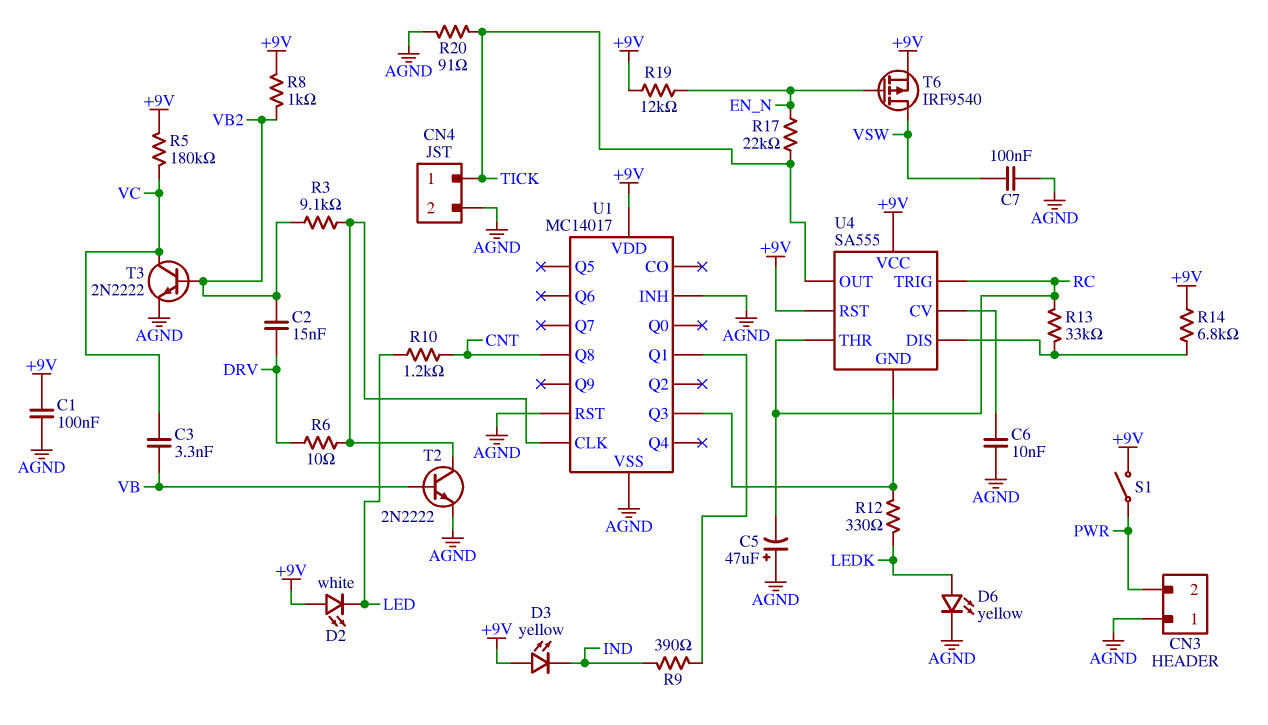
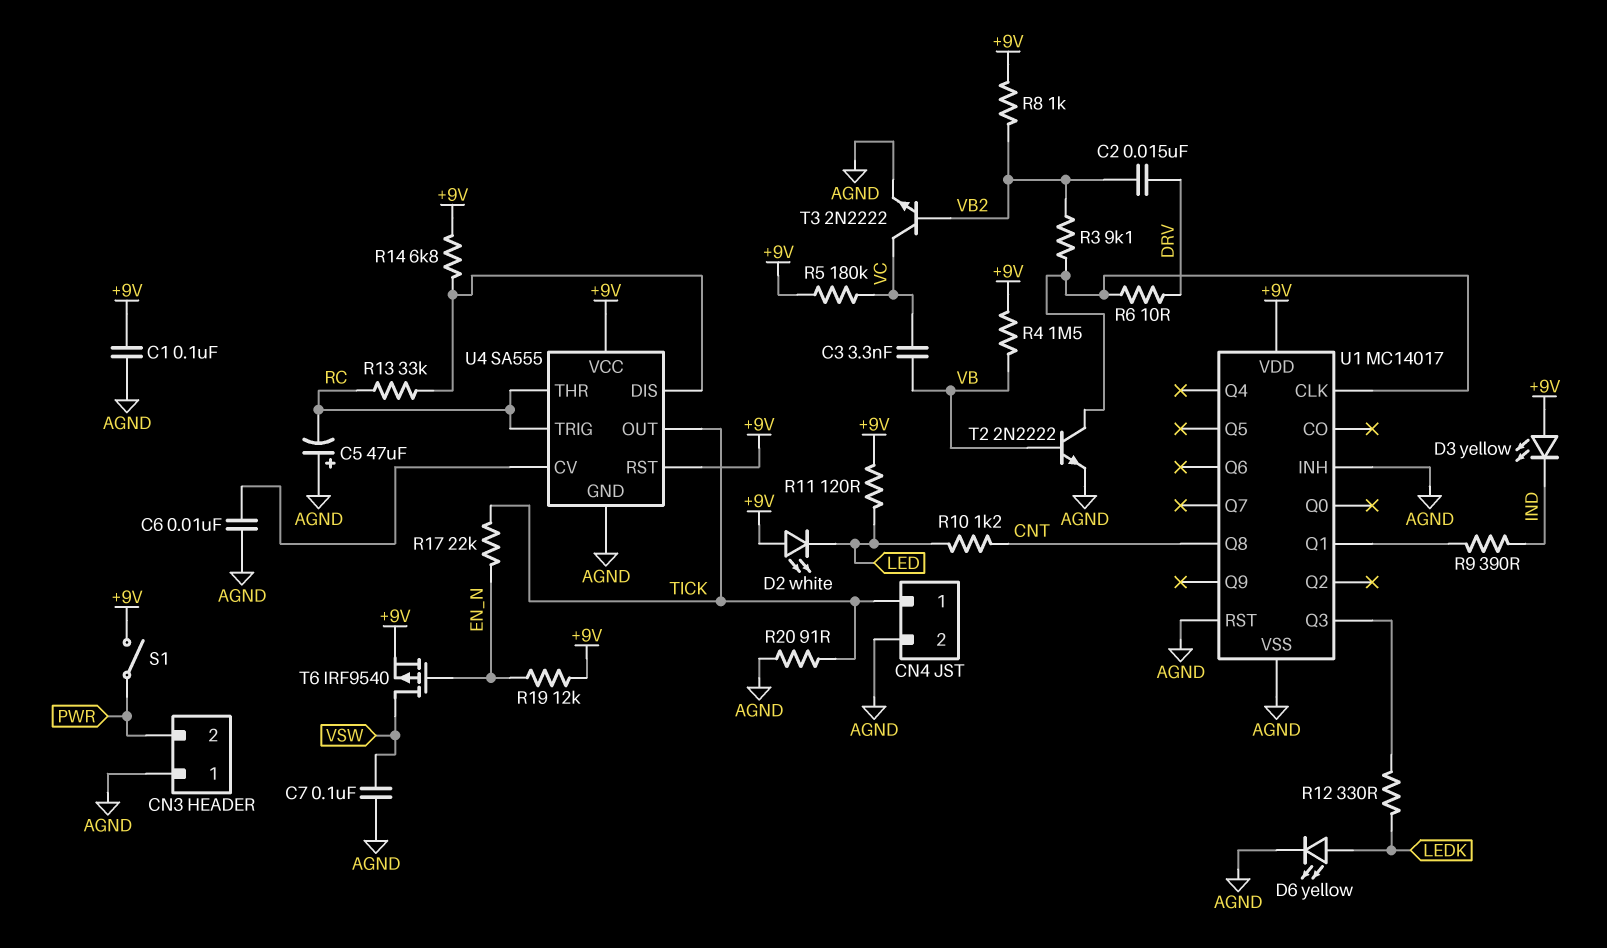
R4: none -> 1.5M (+9V, VB)
R11: none -> 120 (+9V, LED)
U4 pin GND: U1/Q3 -> AGND

